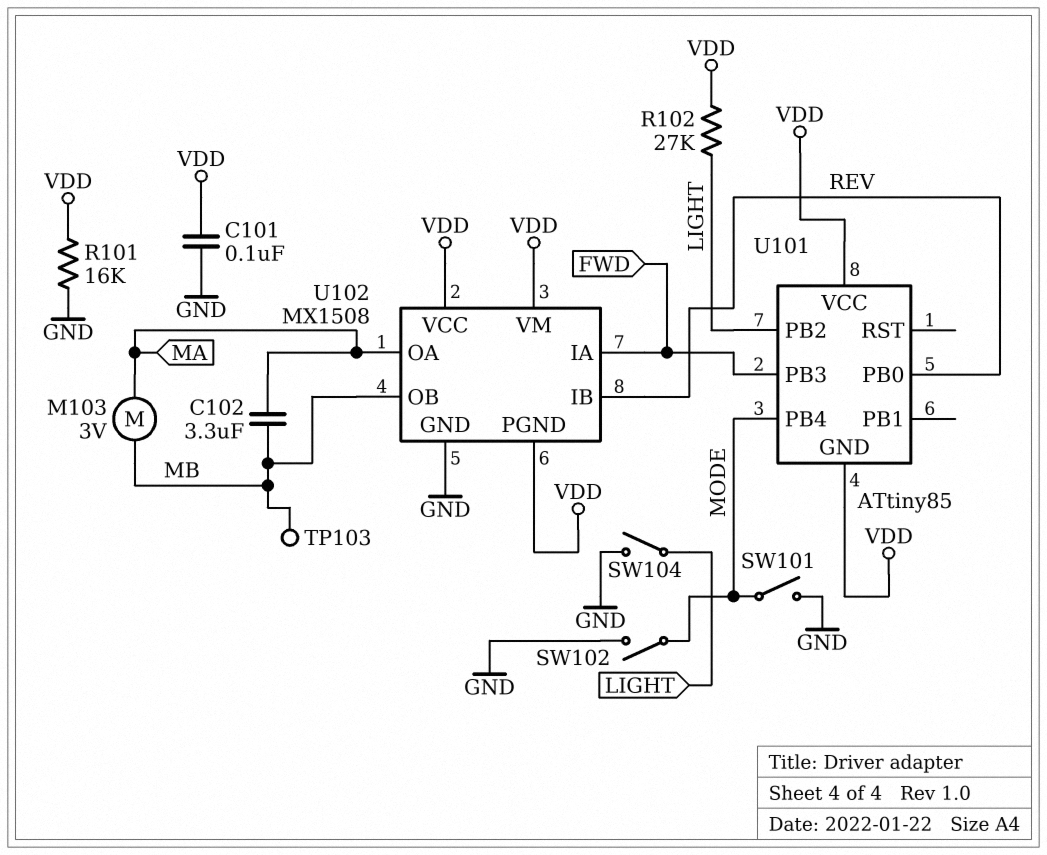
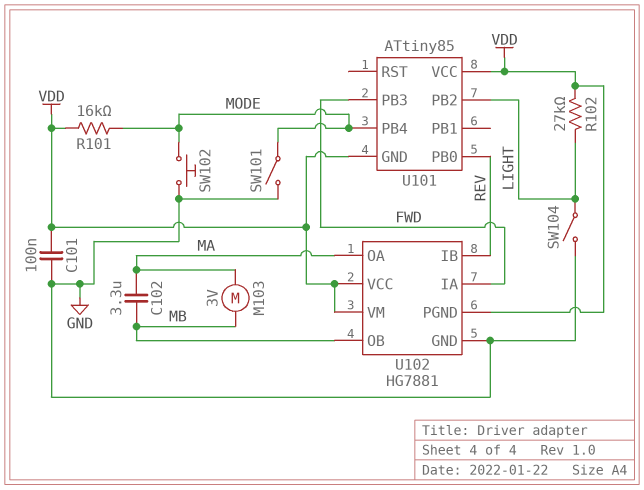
R101: 16k (GND, VDD) -> 16k (MODE, VDD)
SW102: switch (GND, MODE) -> button (GND, MODE)
TP103: test point (MB) -> none
U102: MX1508 -> HG7881

